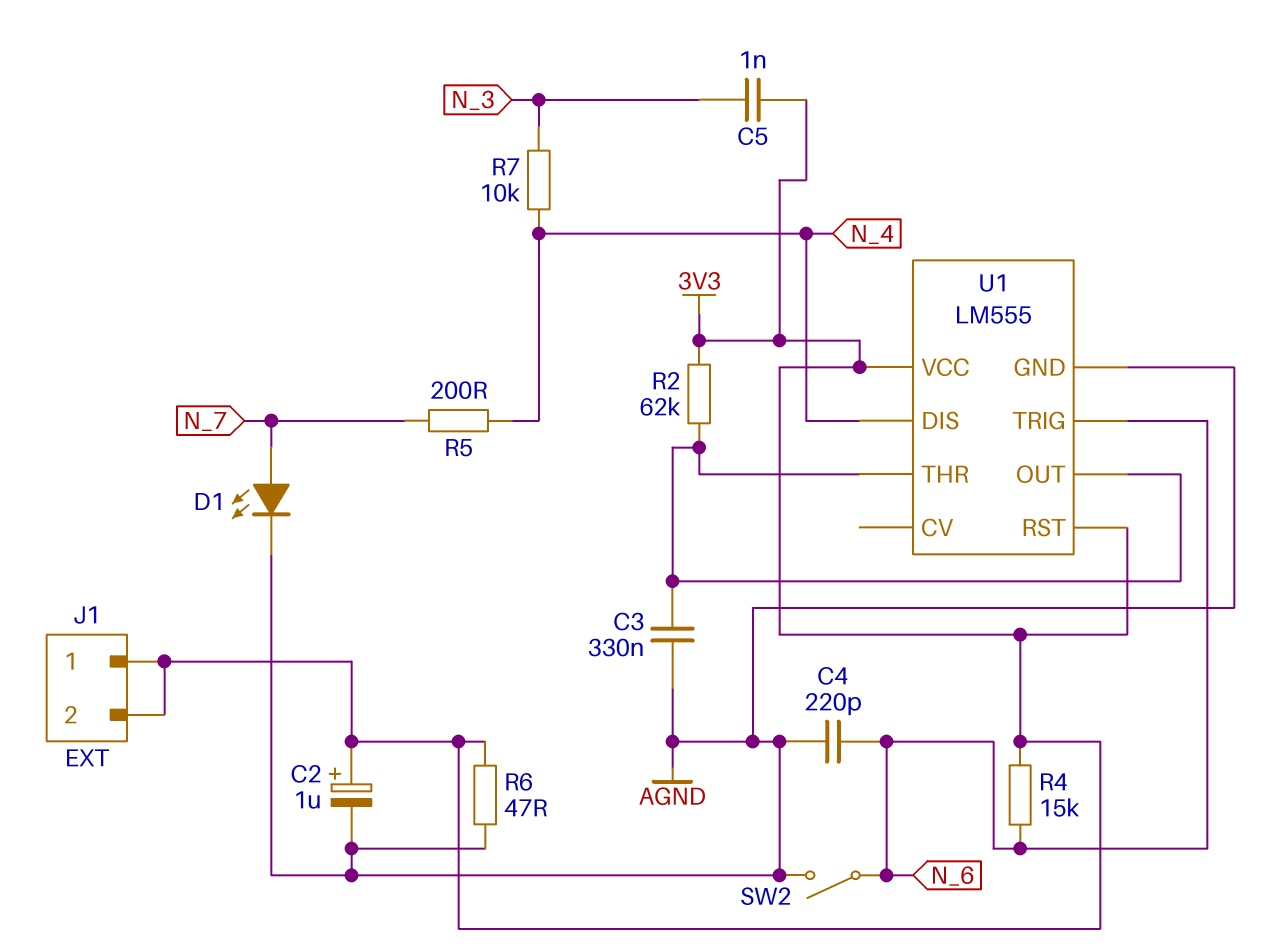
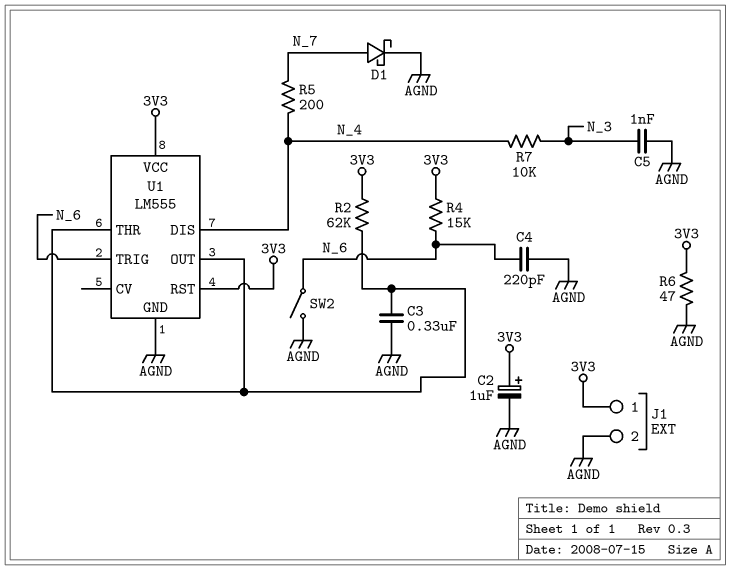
C5: 1nF (3V3, N_3) -> 1nF (AGND, N_3)
D1: LED (A N_7, K AGND) -> schottky (A N_7, K AGND)
J1 pin 2: 3V3 -> AGND

